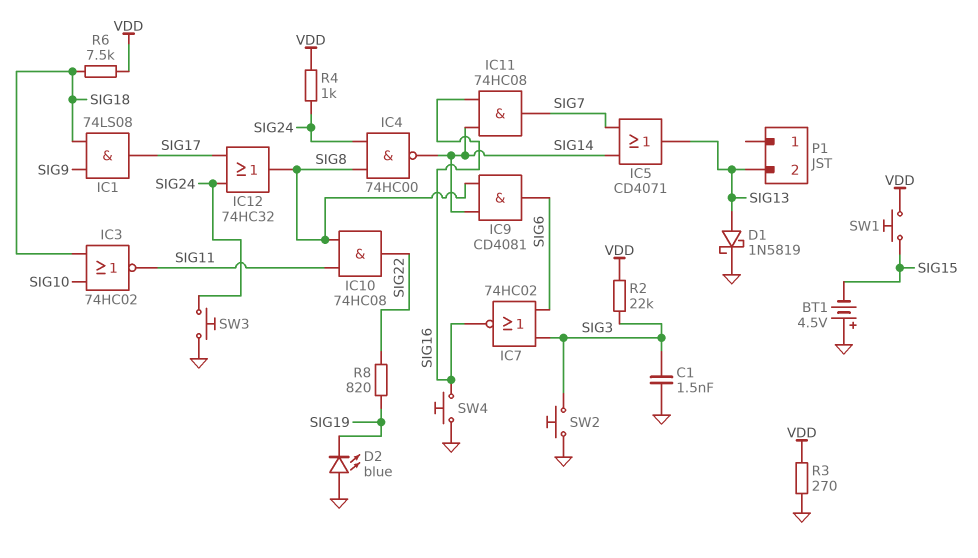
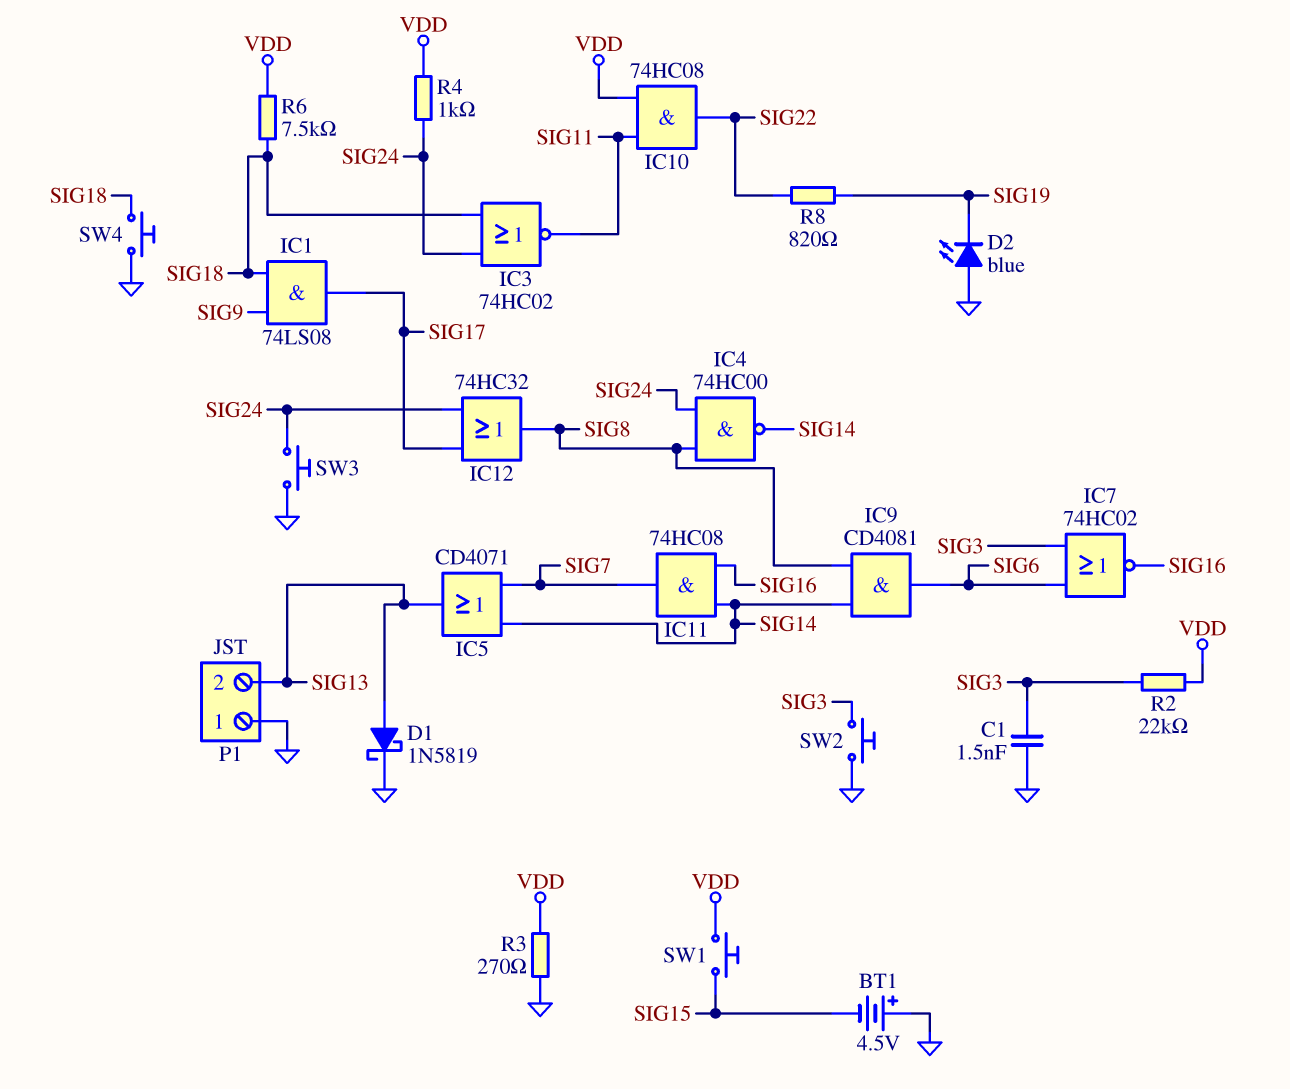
IC3: NOR 74HC02 (in SIG10, in SIG18, out SIG11) -> NOR 74HC02 (in SIG18, in SIG24, out SIG11)
IC10: AND 74HC08 (in SIG8, in SIG11, out SIG22) -> AND 74HC08 (in SIG11, in VDD, out SIG22)
P1 pin 1: none -> GND
SW4: button (GND, SIG16) -> button (GND, SIG18)

